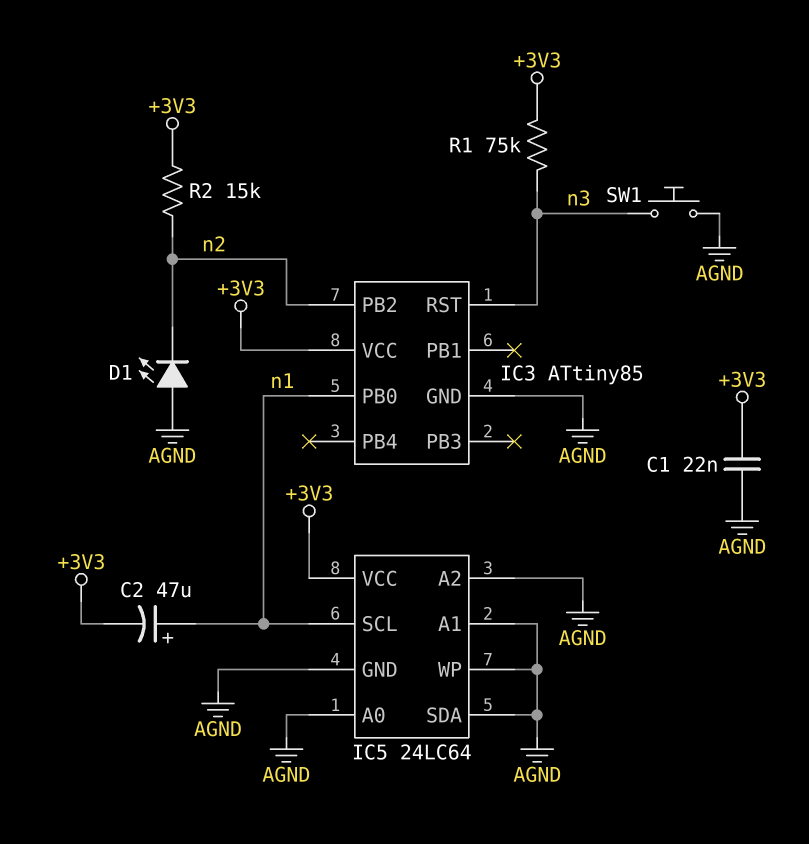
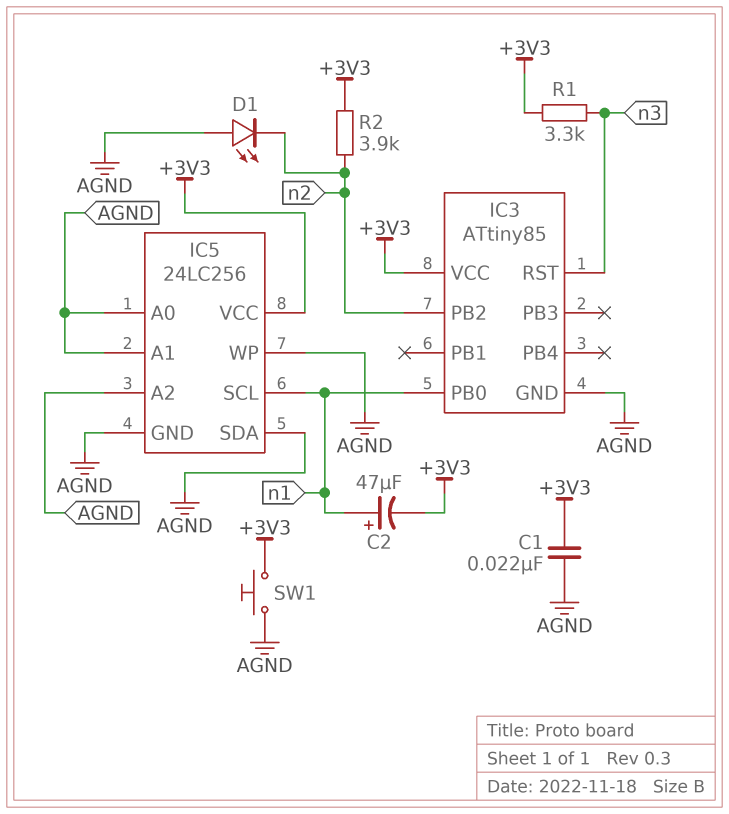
IC5: 24LC64 -> 24LC256
R1: 75k (+3V3, n3) -> 3.3k (+3V3, n3)
R2: 15k (+3V3, n2) -> 3.9k (+3V3, n2)
SW1: button (AGND, n3) -> button (+3V3, AGND)

